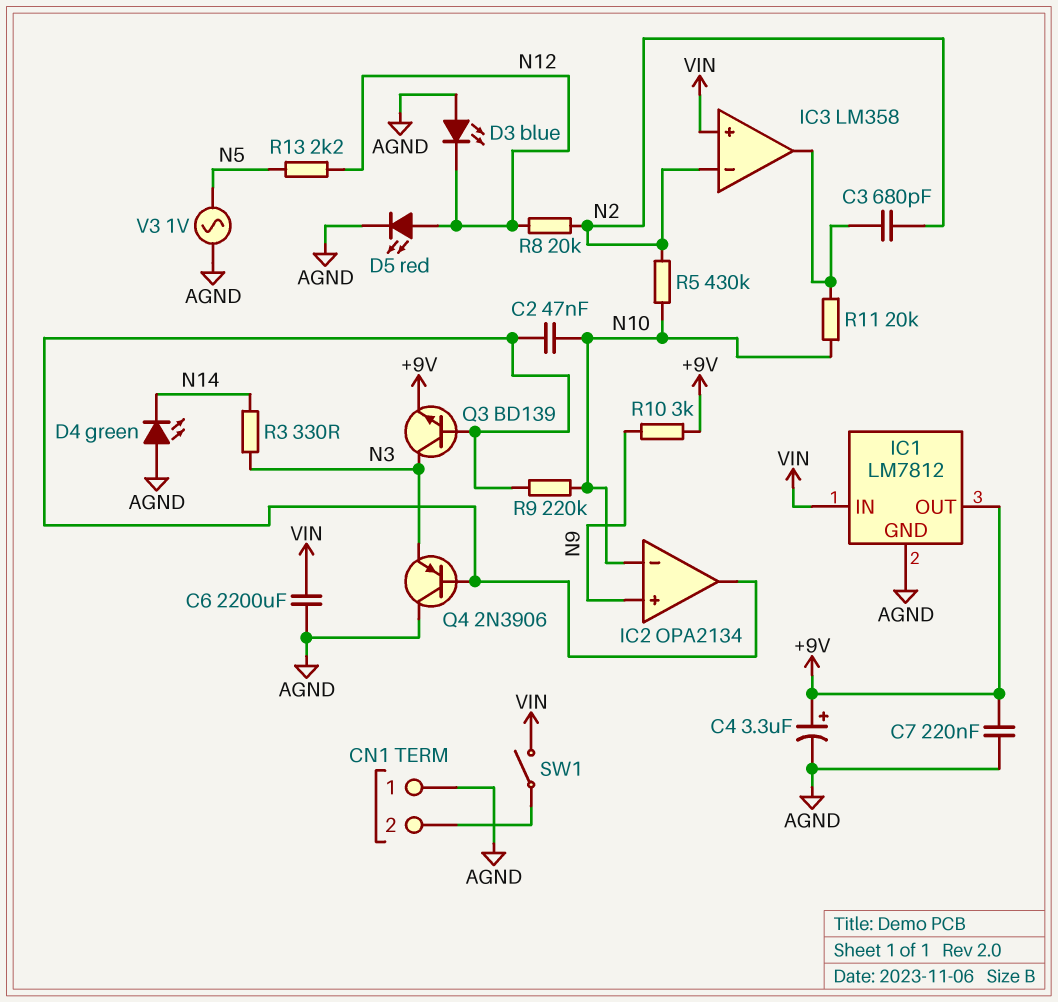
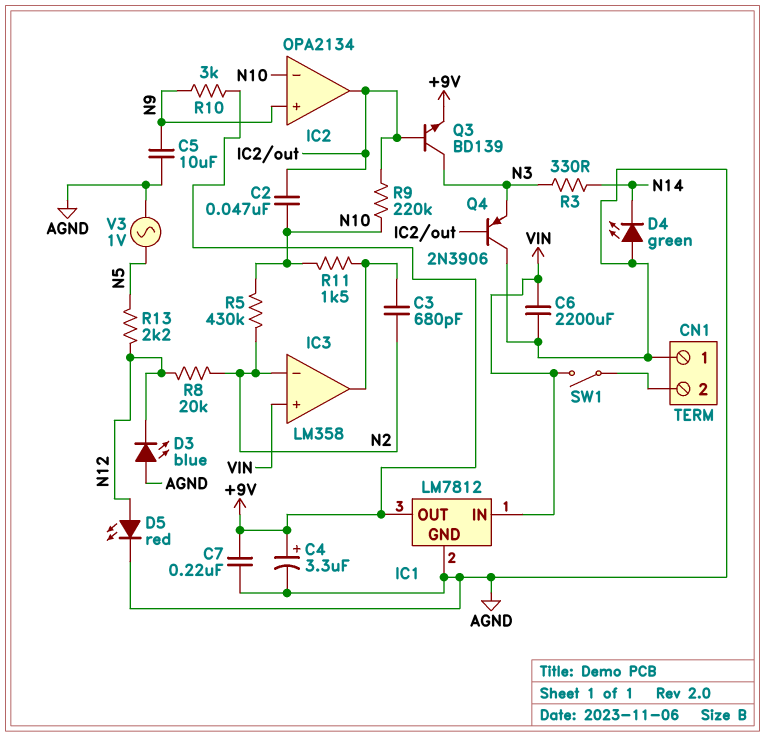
C5: none -> 10uF (AGND, N9)
R11: 20k (IC3/out, N10) -> 1.5k (IC3/out, N10)

